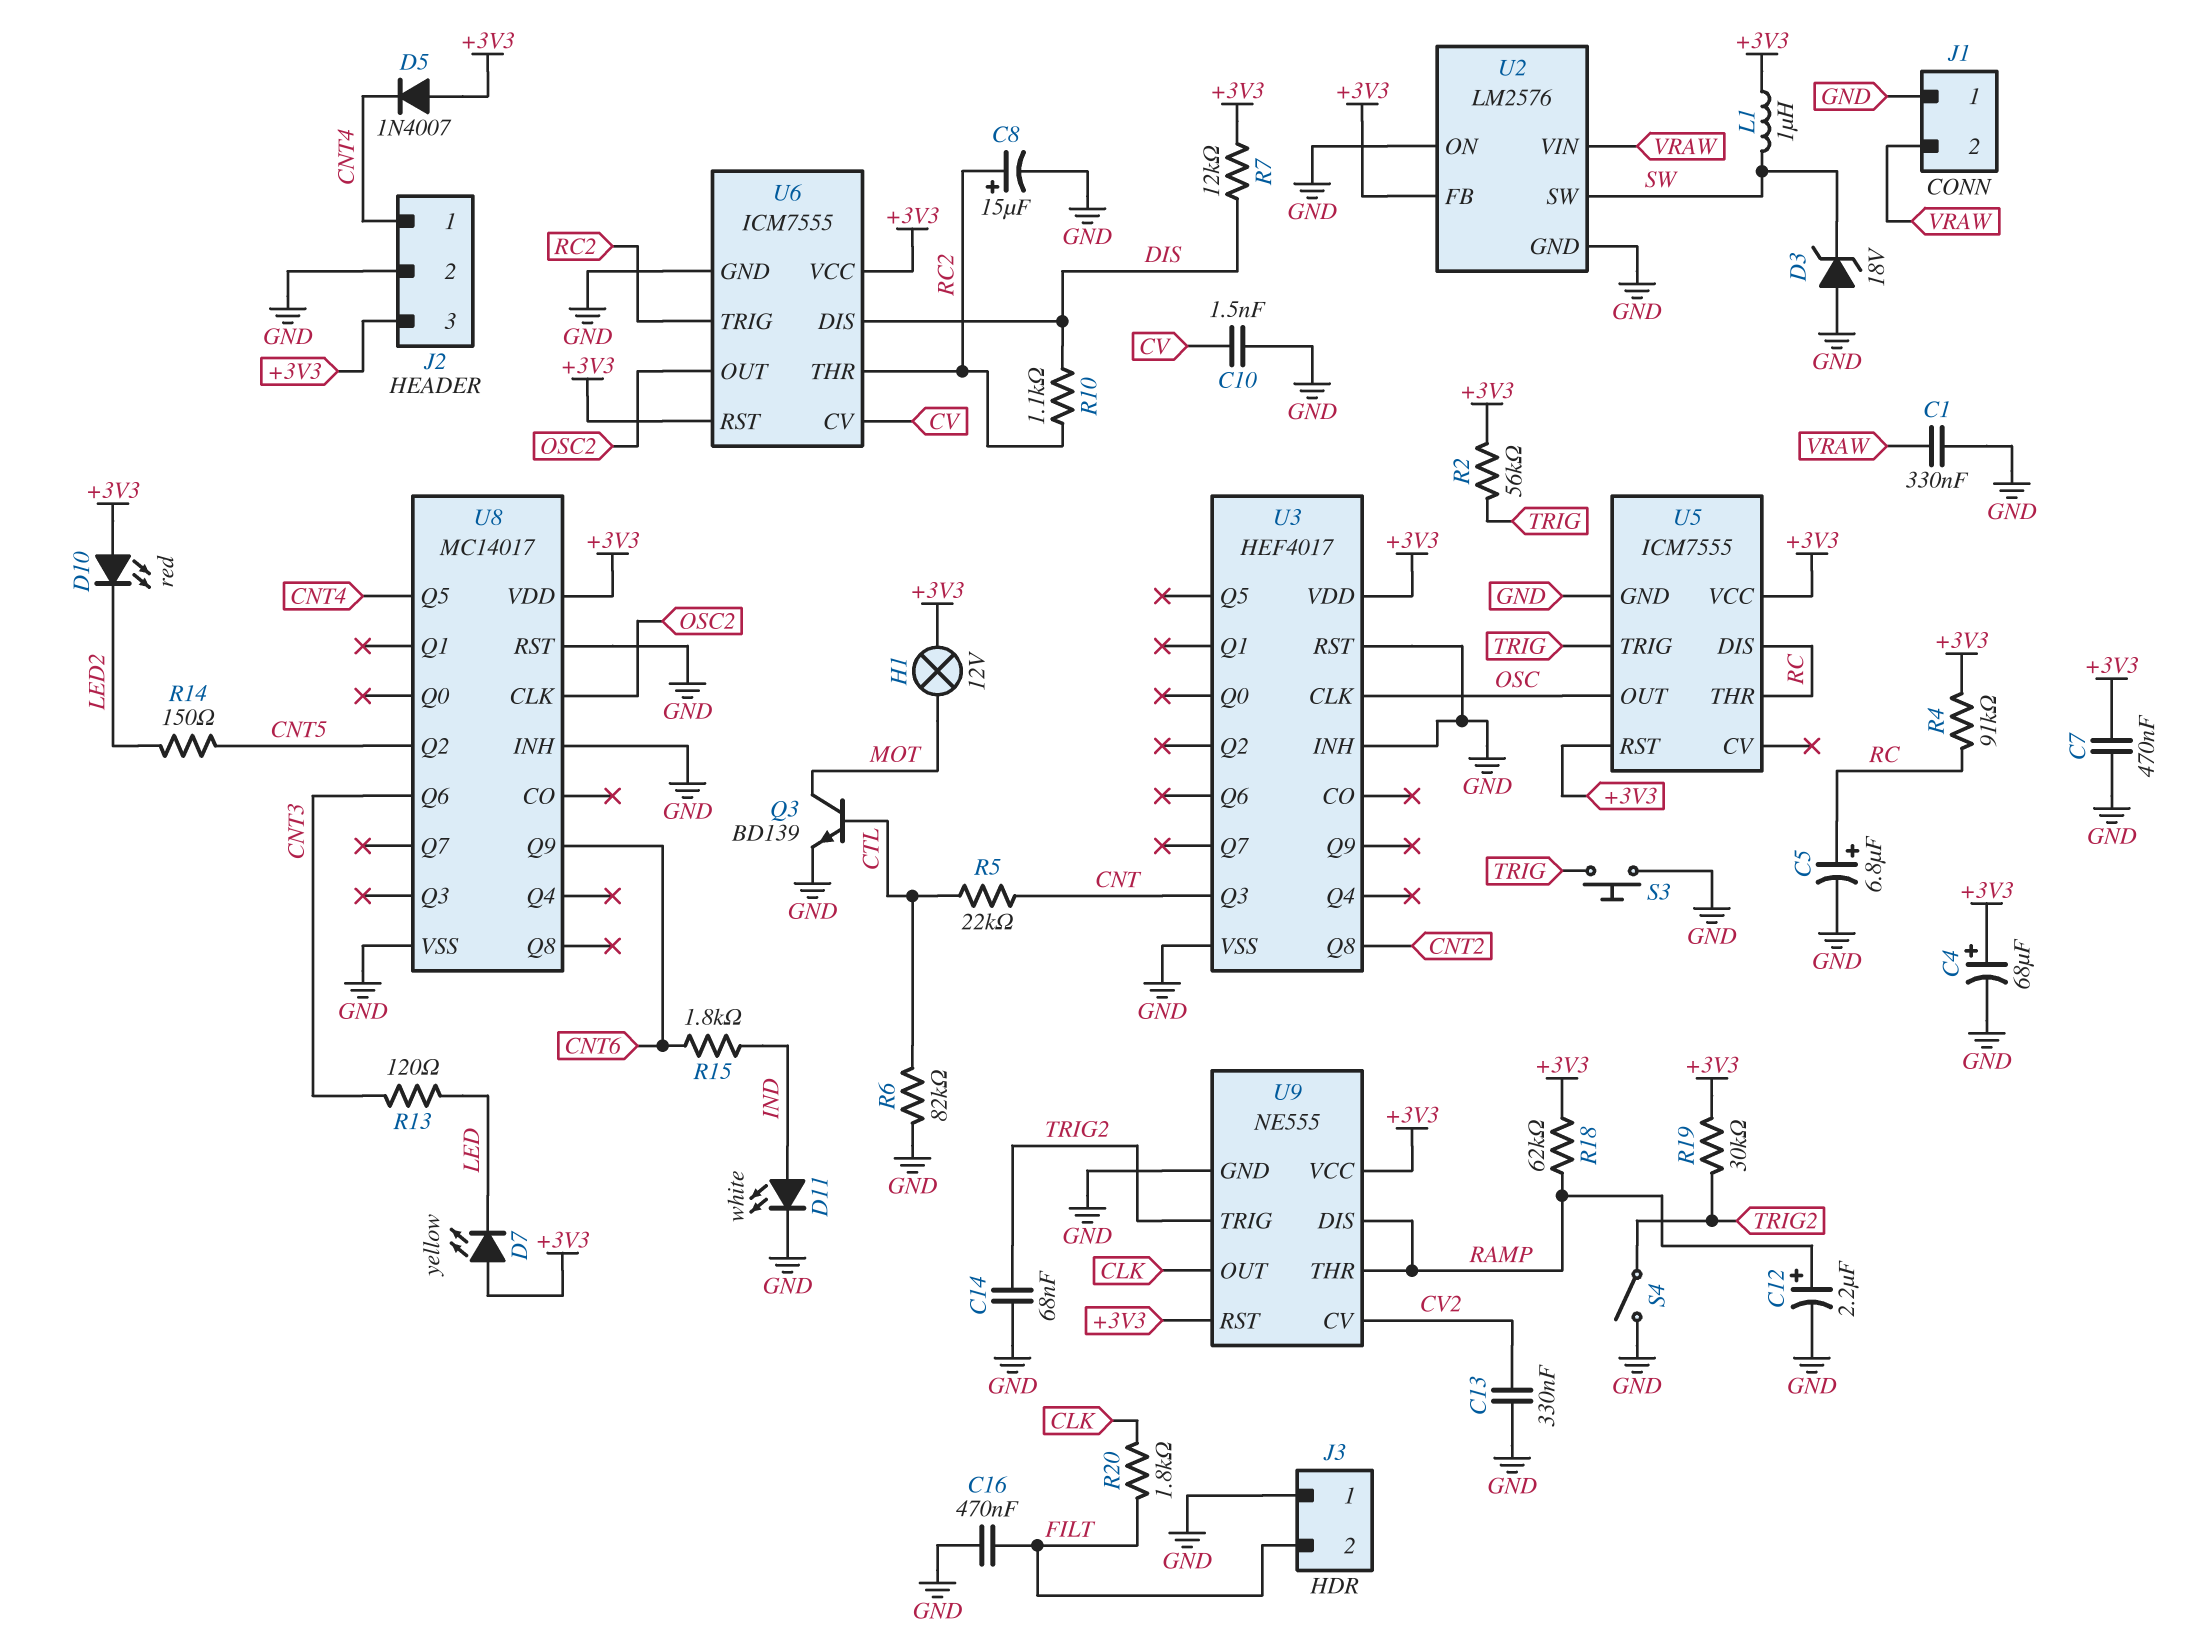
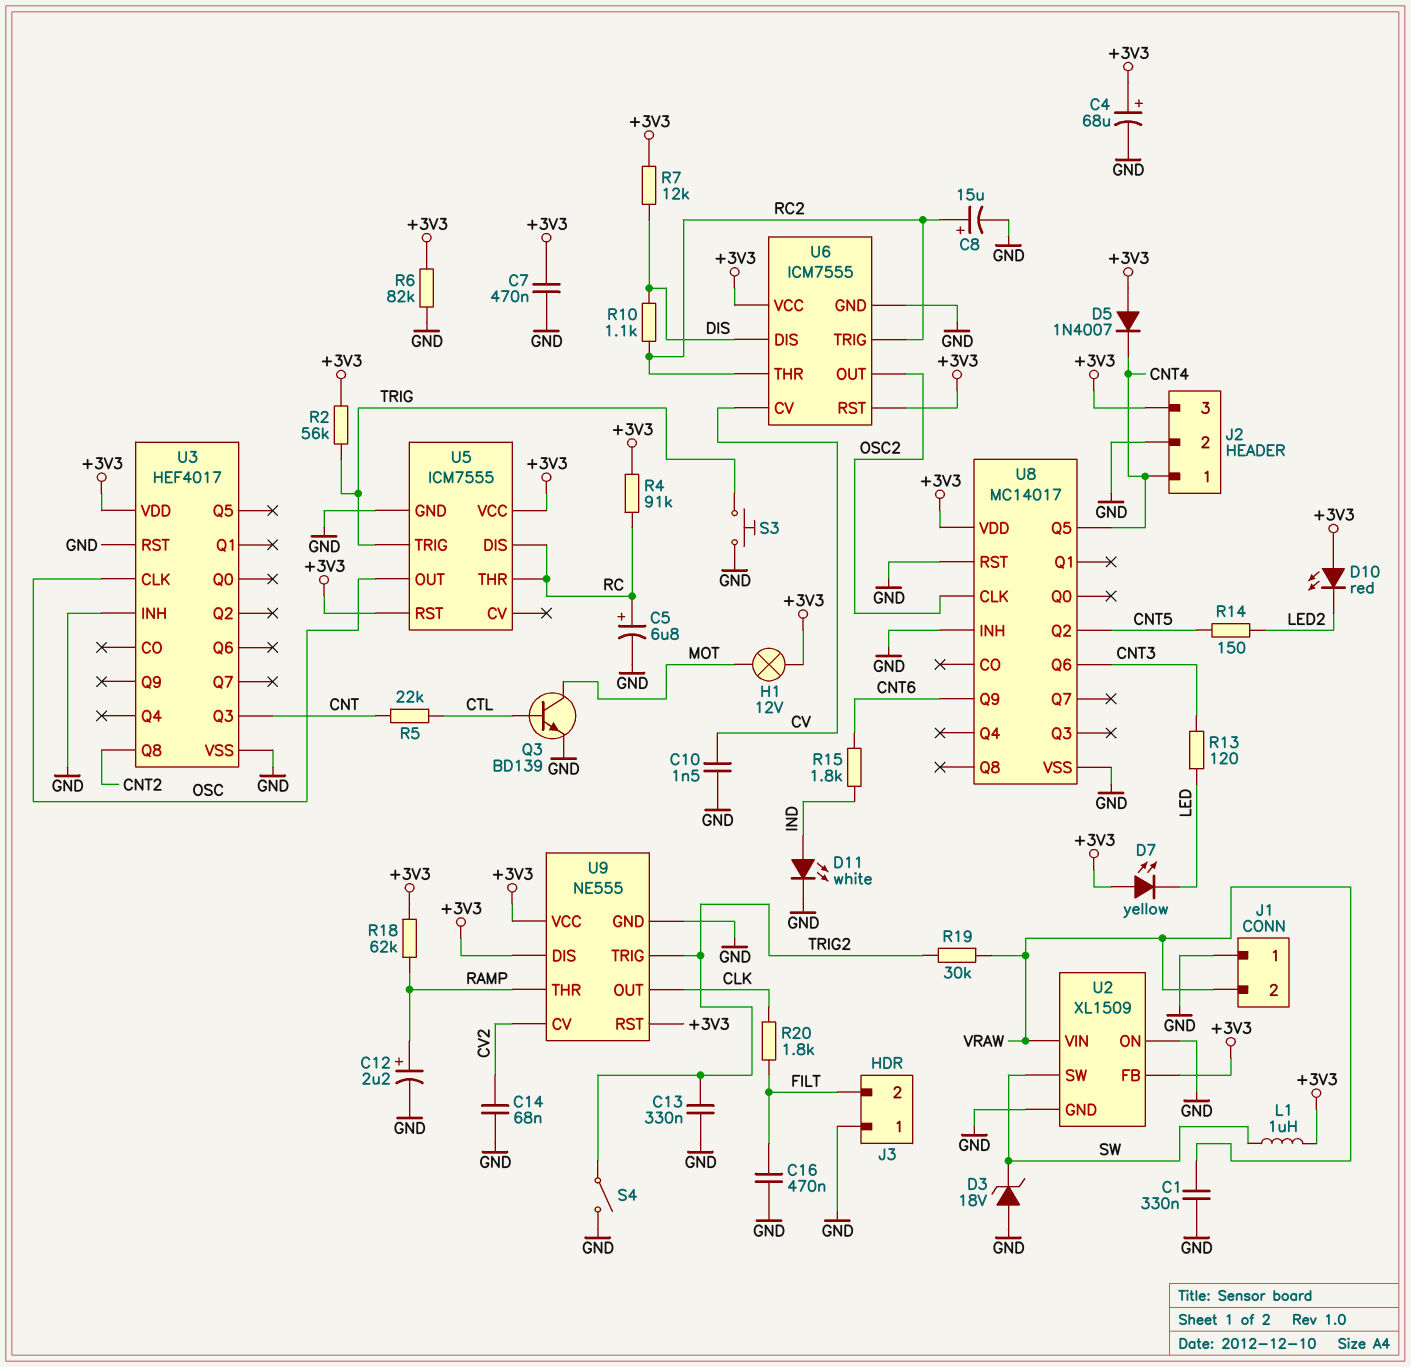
C13: 330nF (CV2, GND) -> 330nF (GND, TRIG2)
C14: 68nF (GND, TRIG2) -> 68nF (CV2, GND)
R6: 82k (CTL, GND) -> 82k (+3V3, GND)
R19: 30k (+3V3, TRIG2) -> 30k (TRIG2, VRAW)
U2: LM2576 -> XL1509
U9 pin DIS: RAMP -> +3V3

